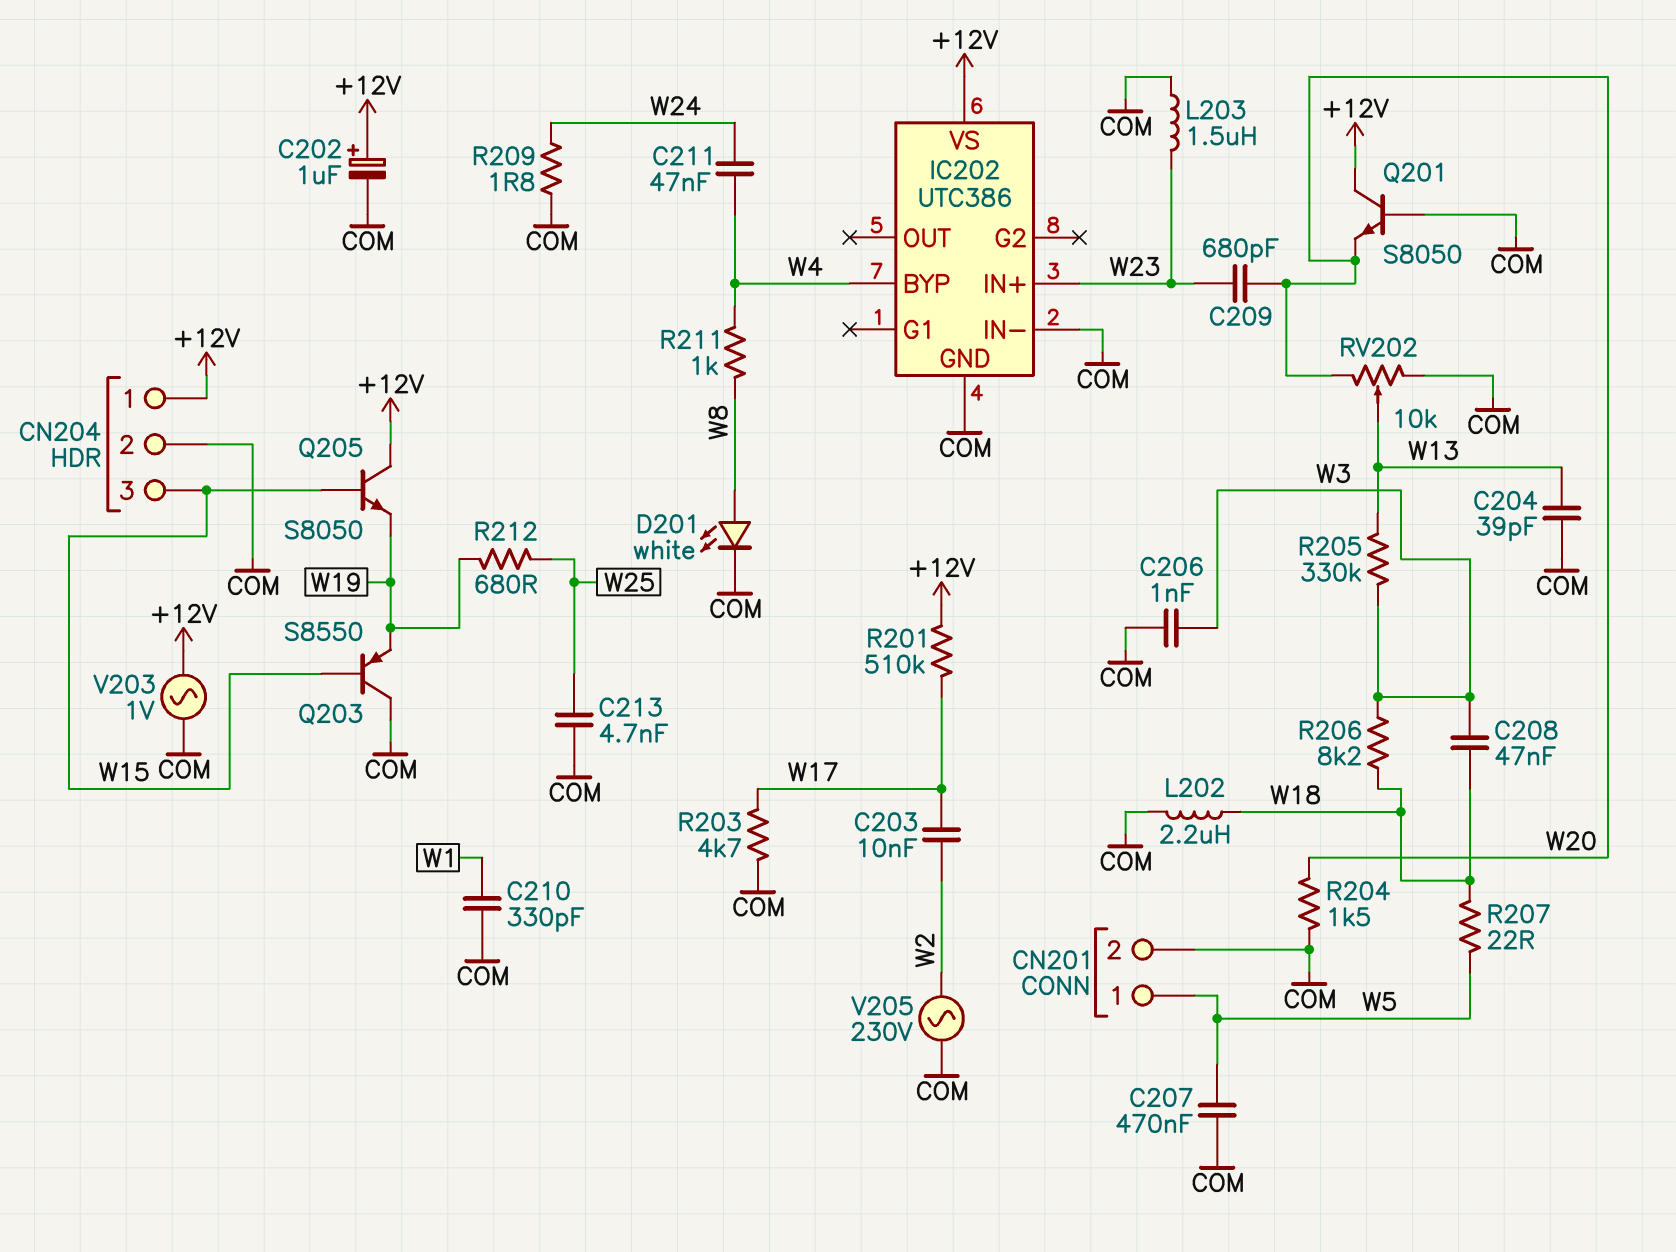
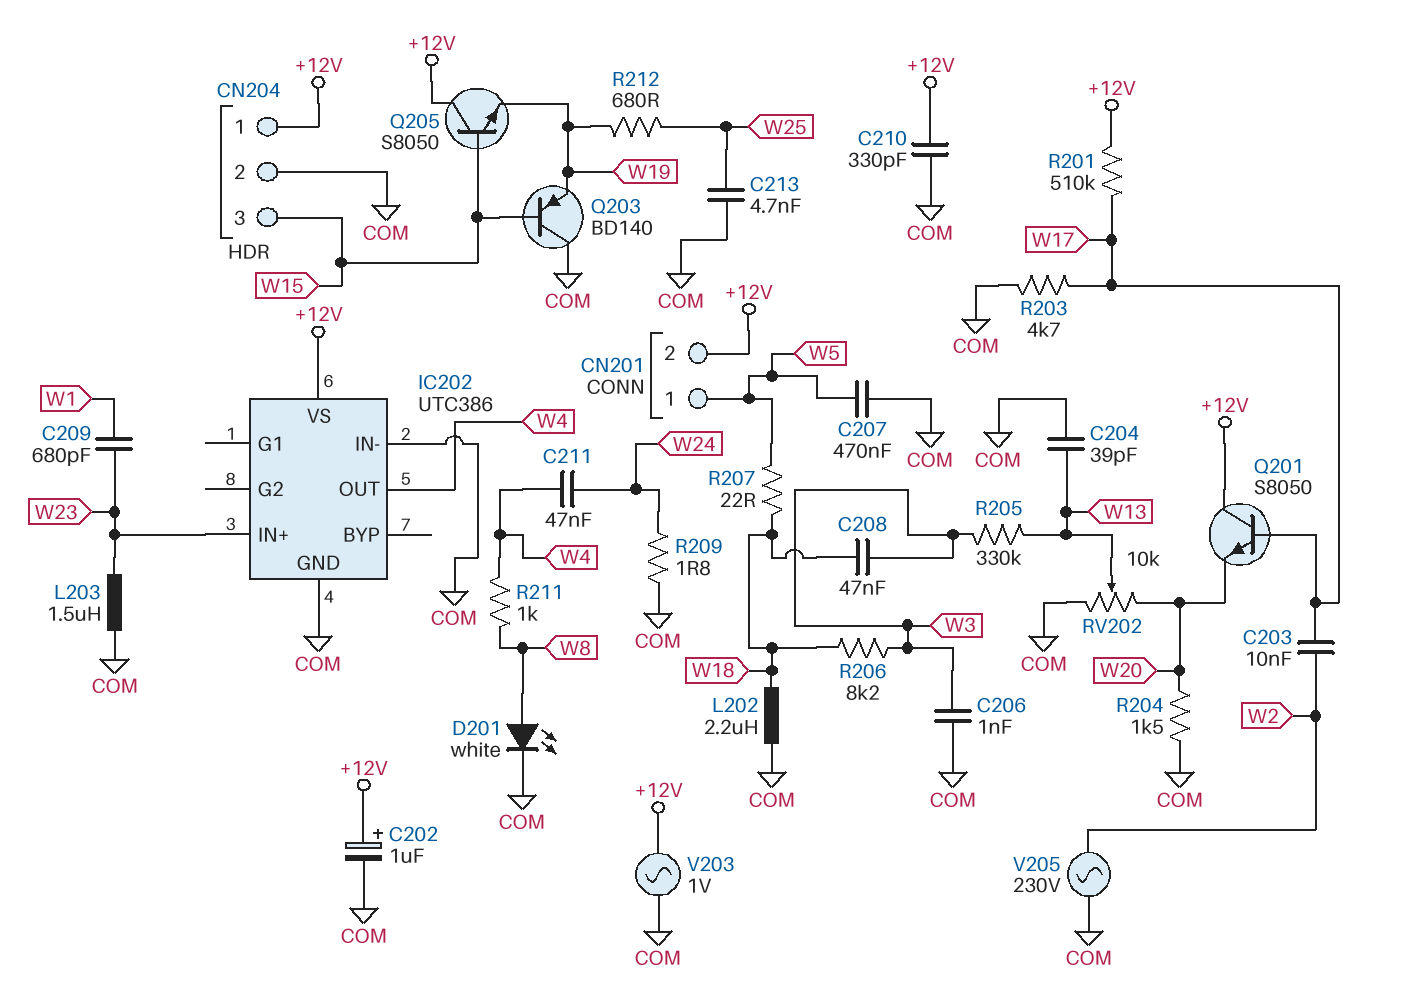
C209: 680pF (W20, W23) -> 680pF (W1, W23)
C210: 330pF (COM, W1) -> 330pF (+12V, COM)
CN201 pin 2: COM -> +12V
IC202 pin BYP: W4 -> none
IC202 pin OUT: none -> W4
Q201: NPN S8050 (B COM, C +12V, E W20) -> NPN S8050 (B W17, C +12V, E W20)
Q203: PNP S8550 (B W15, C COM, E W19) -> PNP BD140 (B W15, C COM, E W19)

